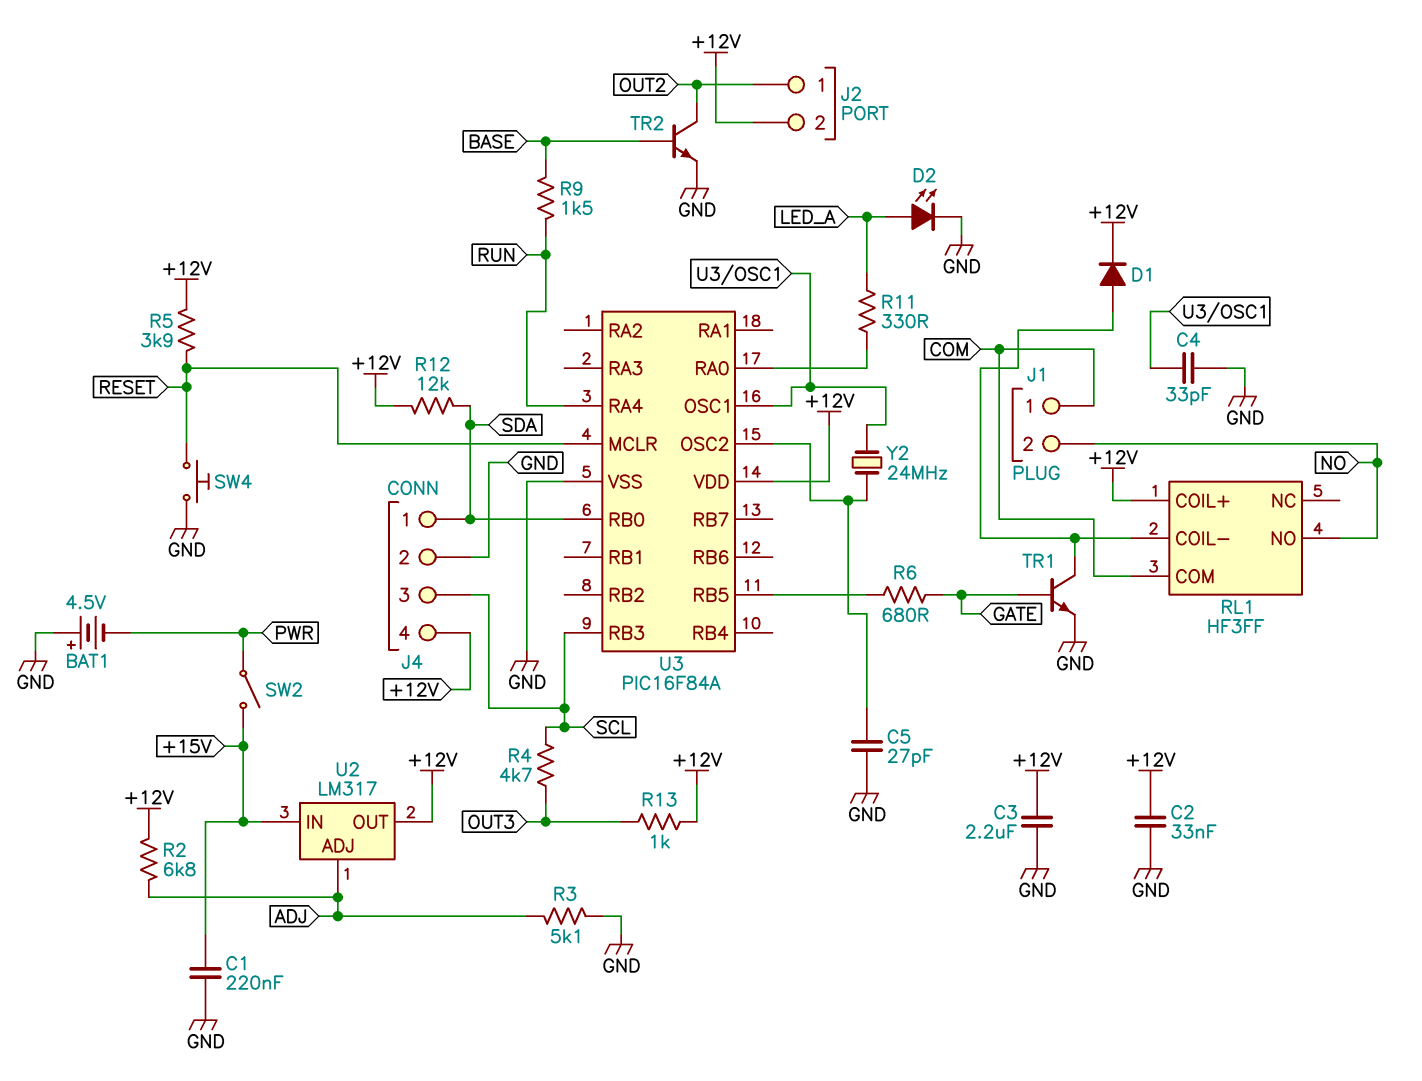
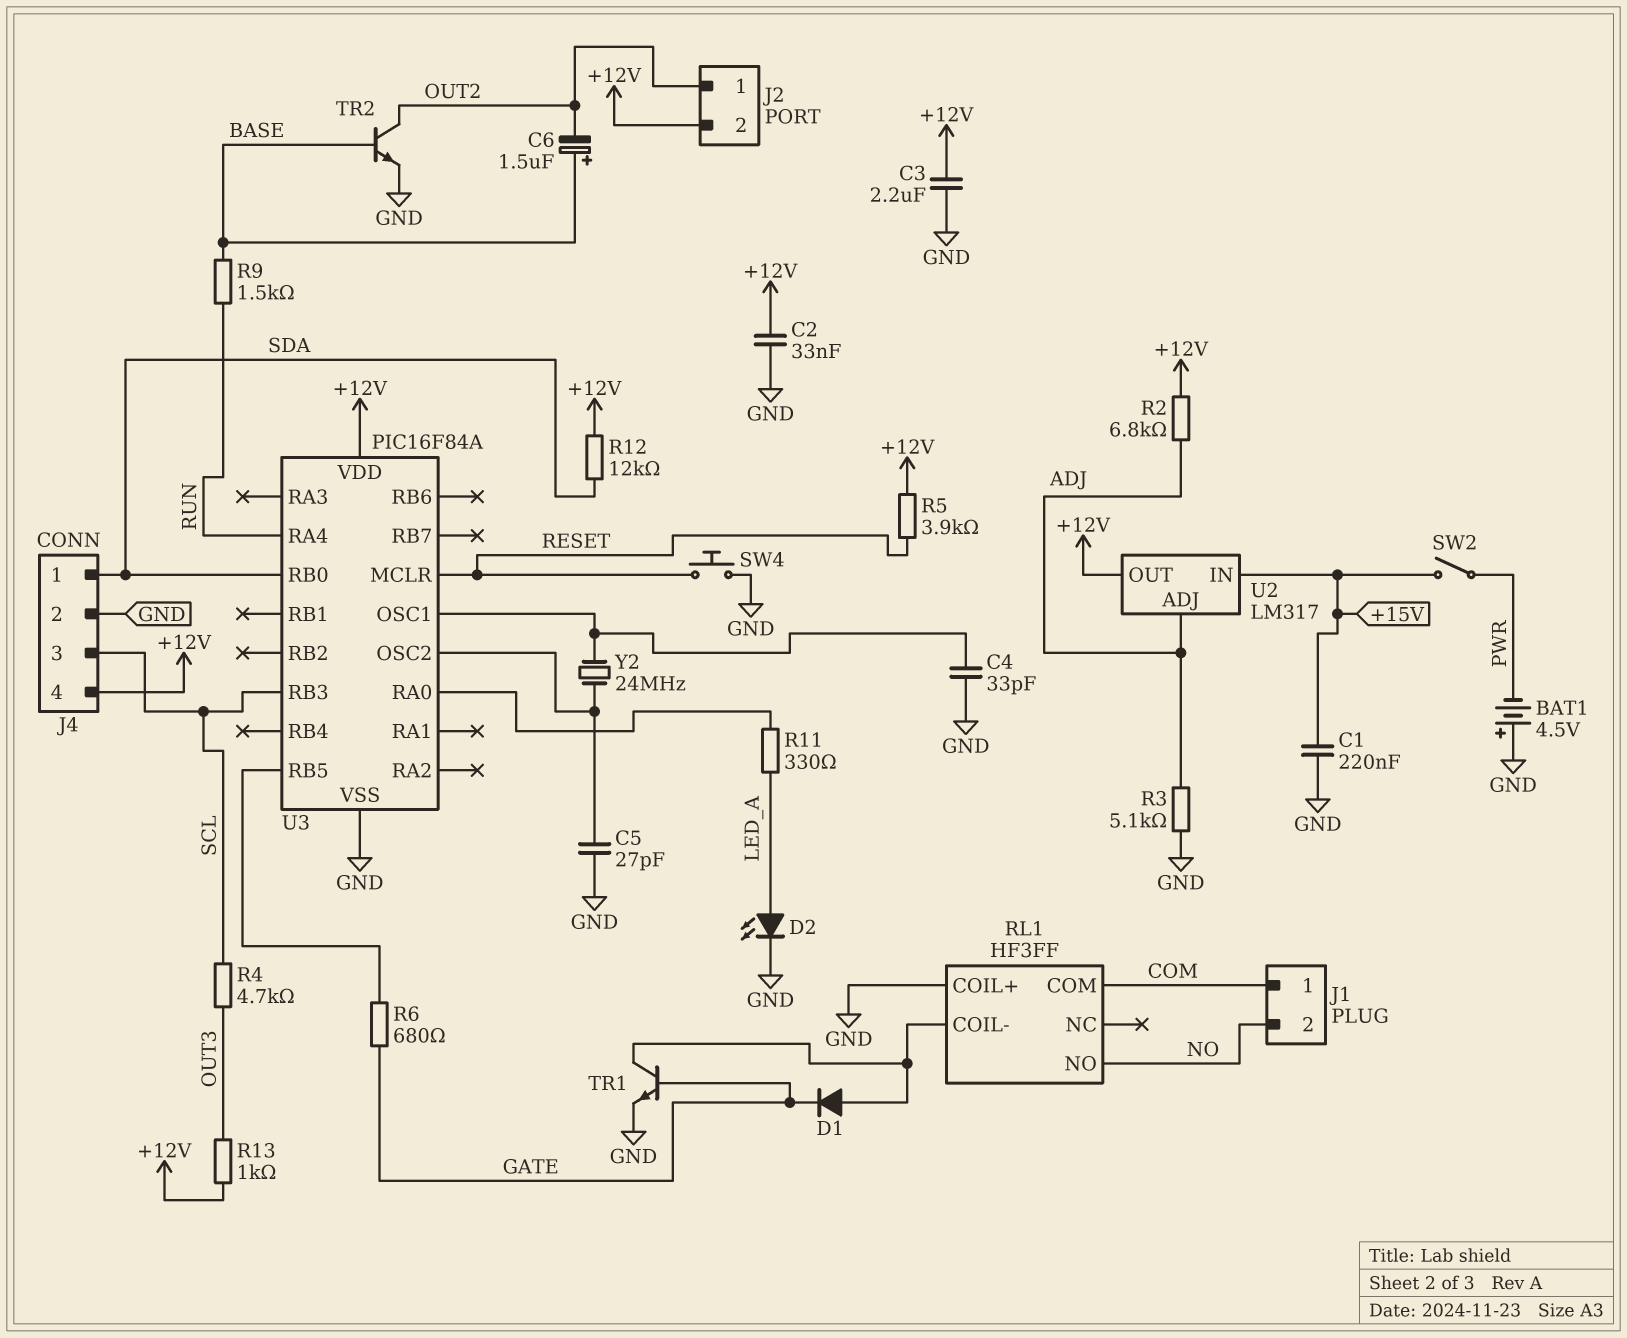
C6: none -> 1.5uF (plus BASE, minus OUT2)
D1: diode (A RL1/COIL-, K +12V) -> diode (A RL1/COIL-, K GATE)
RL1 pin COIL+: +12V -> GND

